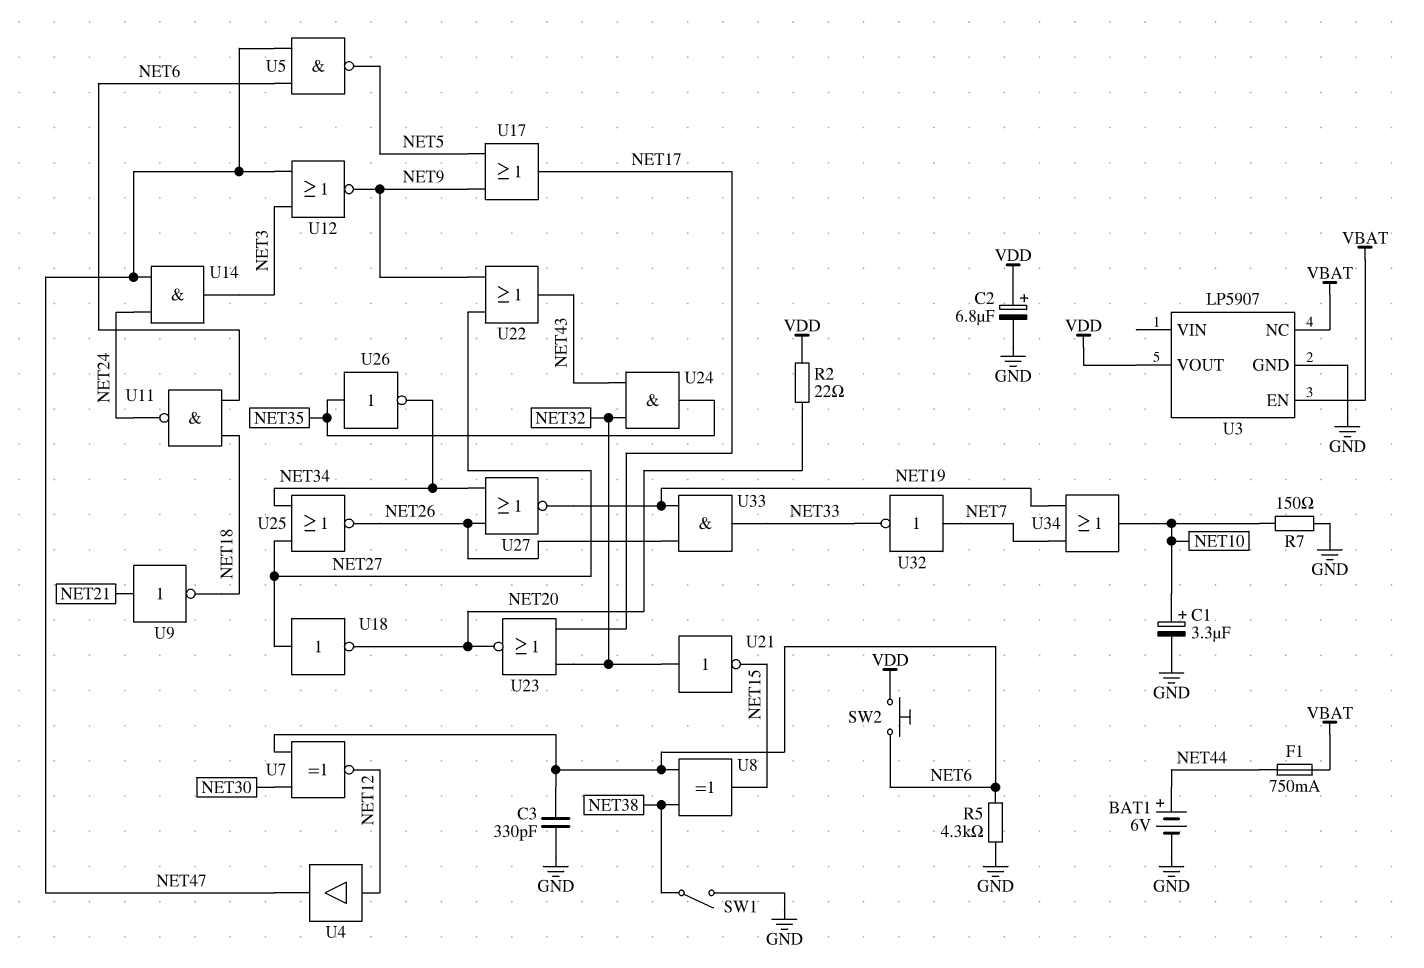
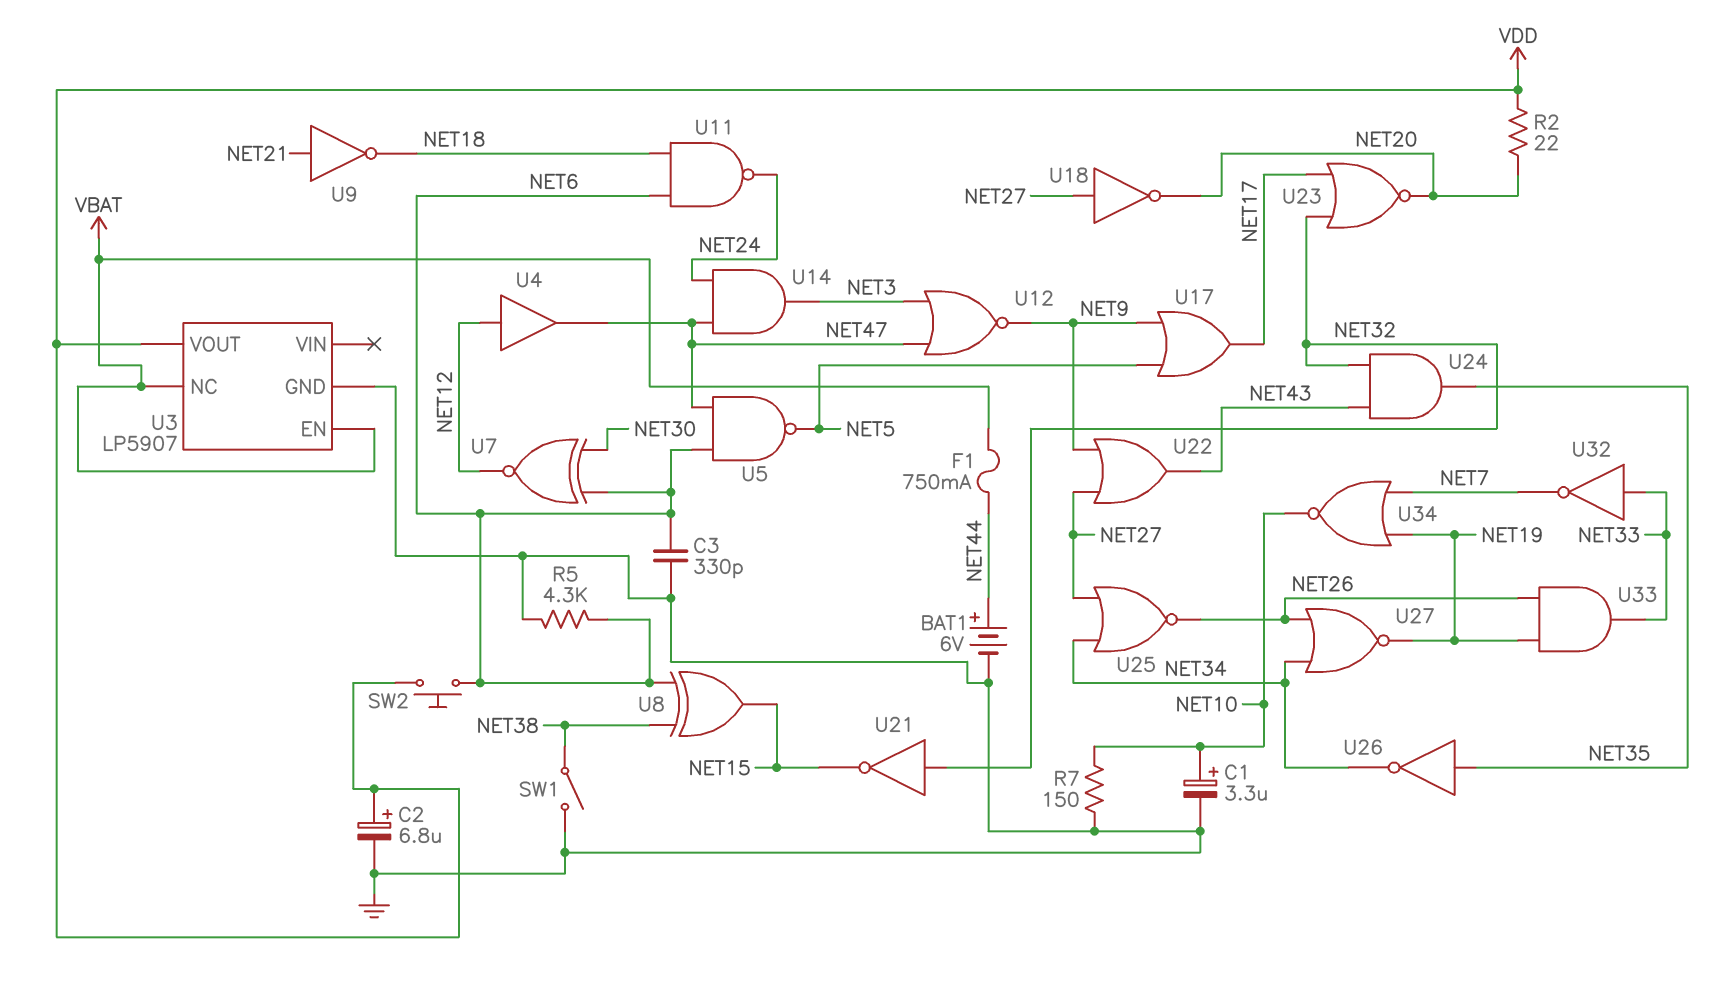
U32: NOT (in NET7, out NET33) -> NOT (in NET33, out NET7)
U34: OR (in NET7, in NET19, out NET10) -> NOR (in NET7, in NET19, out NET10)

